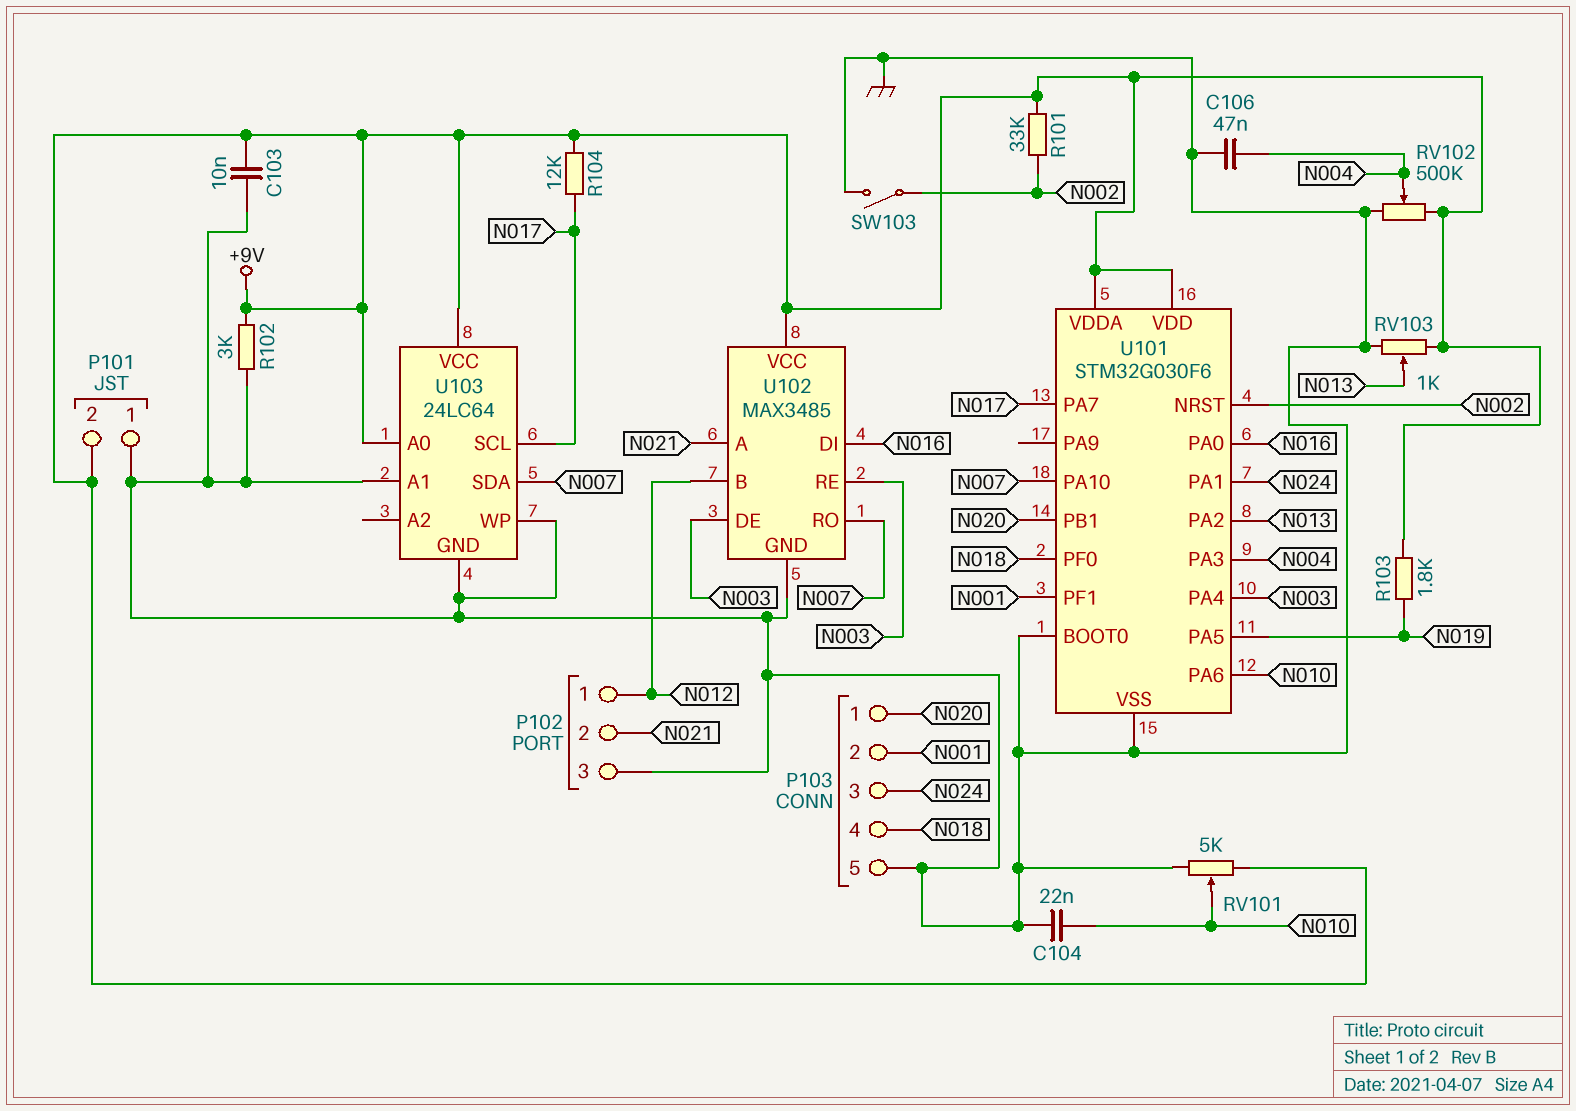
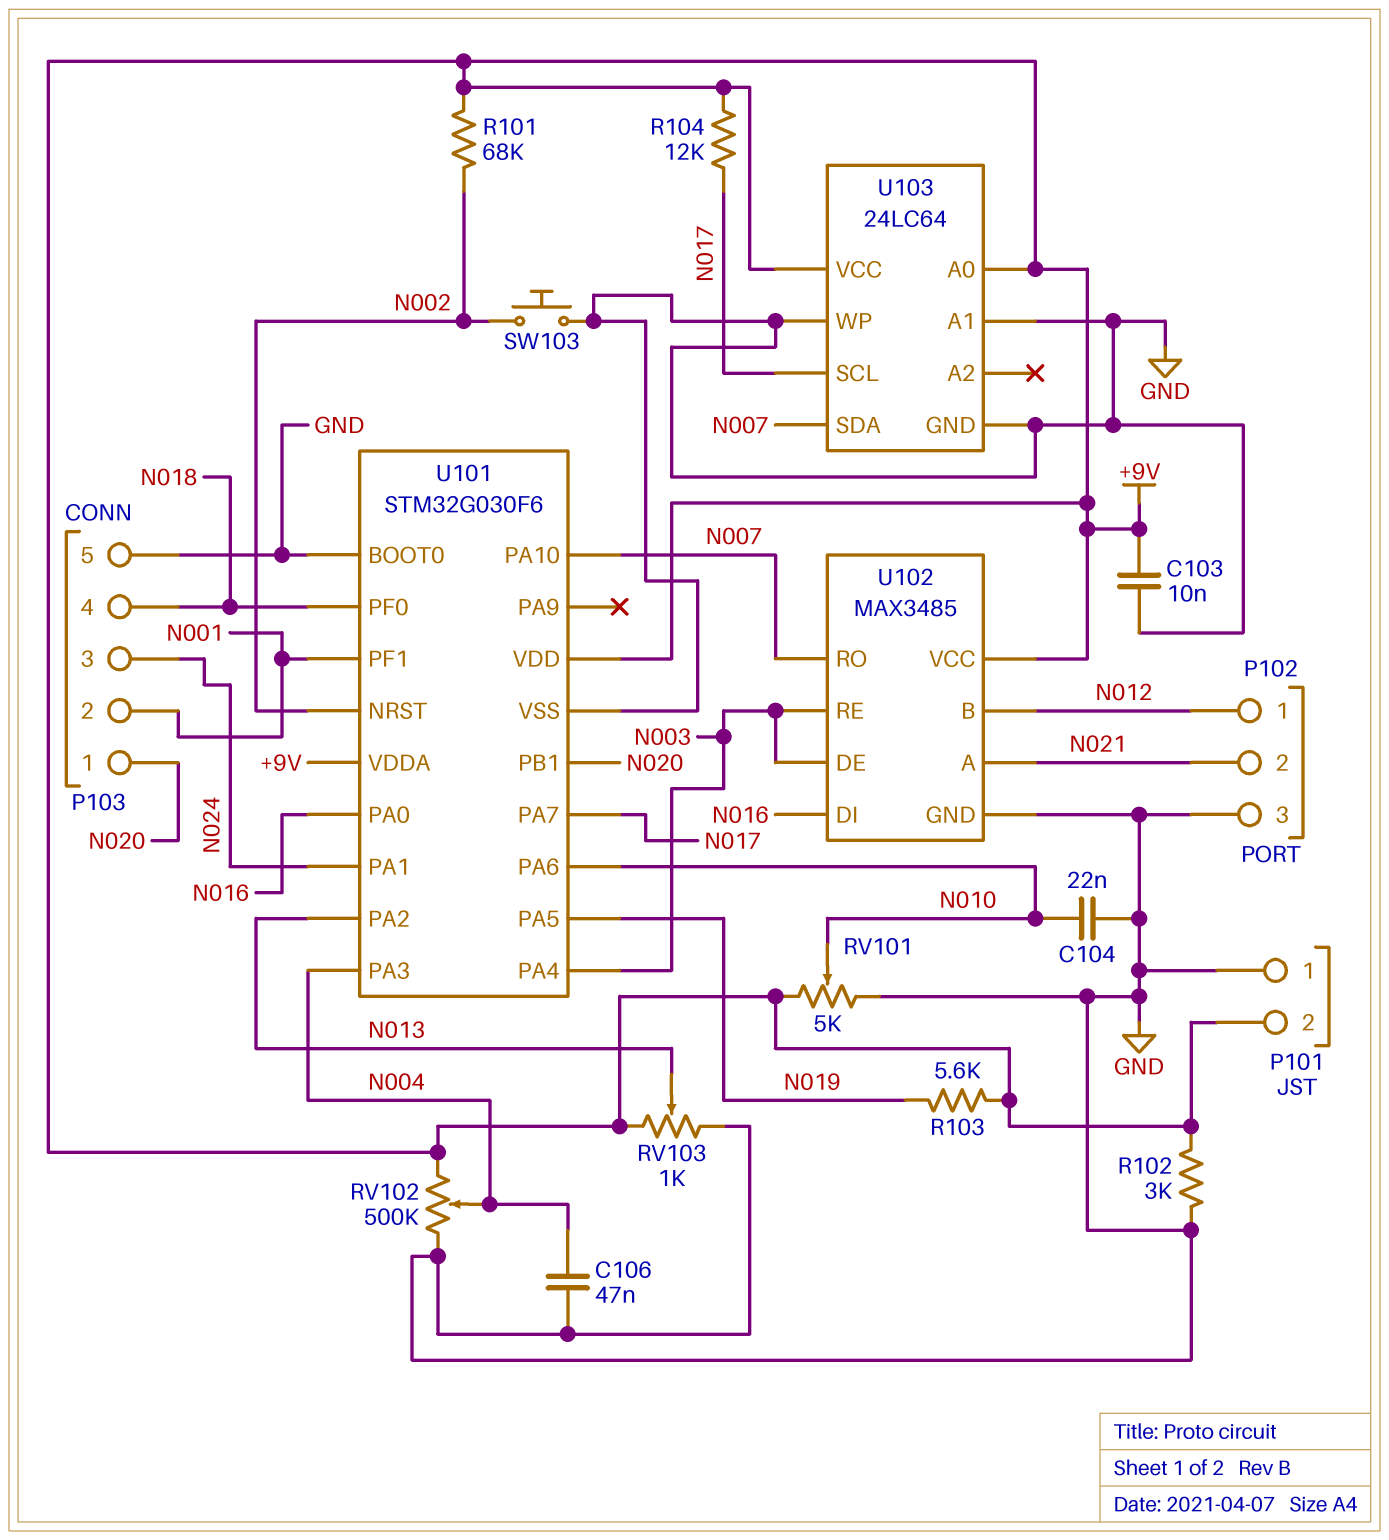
R101: 33k (+9V, N002) -> 68k (+9V, N002)
R103: 1.8k (+9V, N019) -> 5.6k (+9V, N019)
SW103: switch (GND, N002) -> button (GND, N002)

